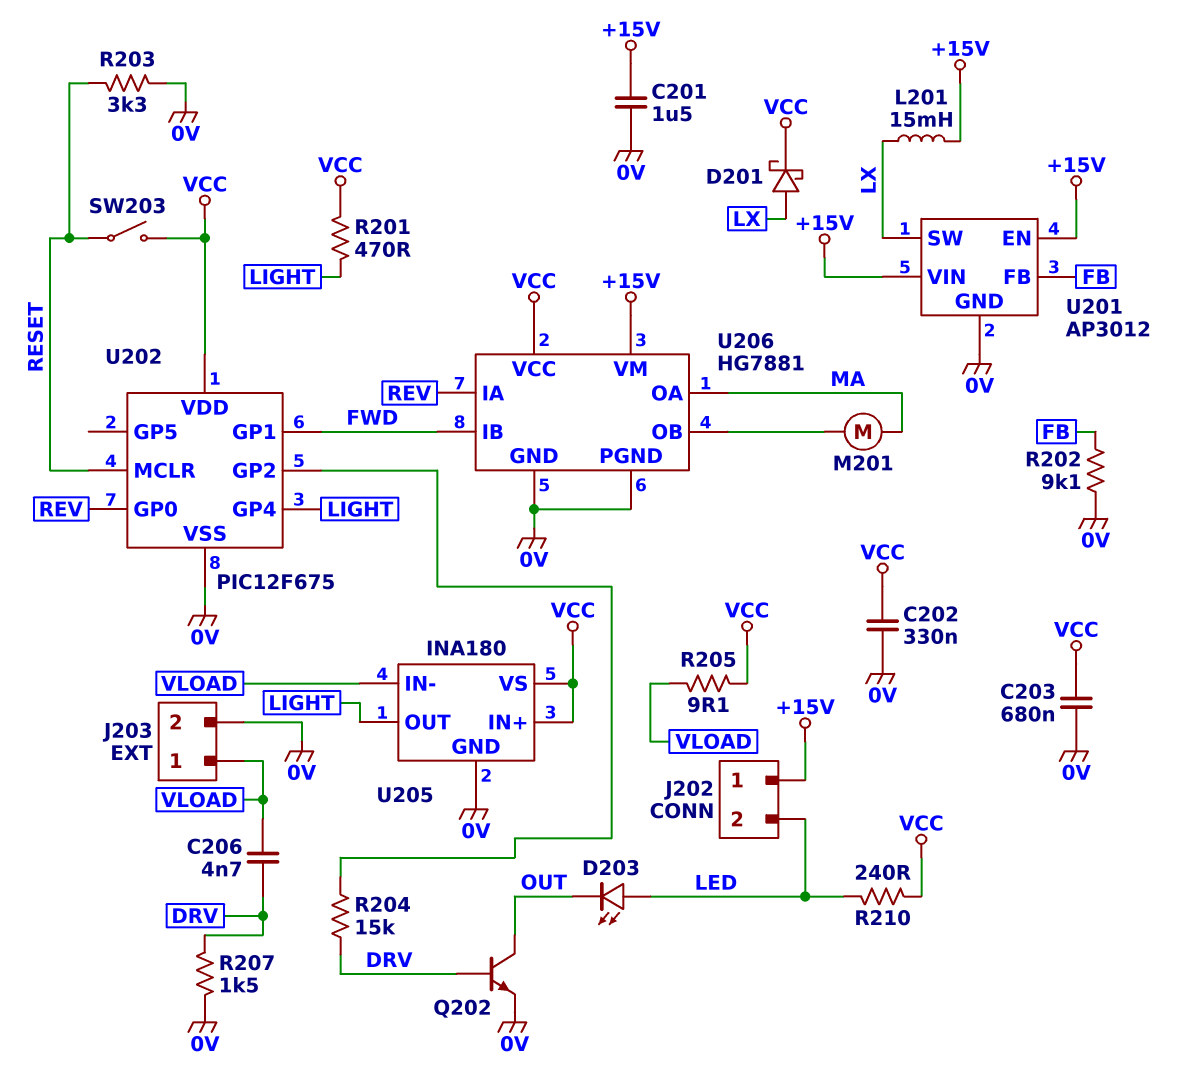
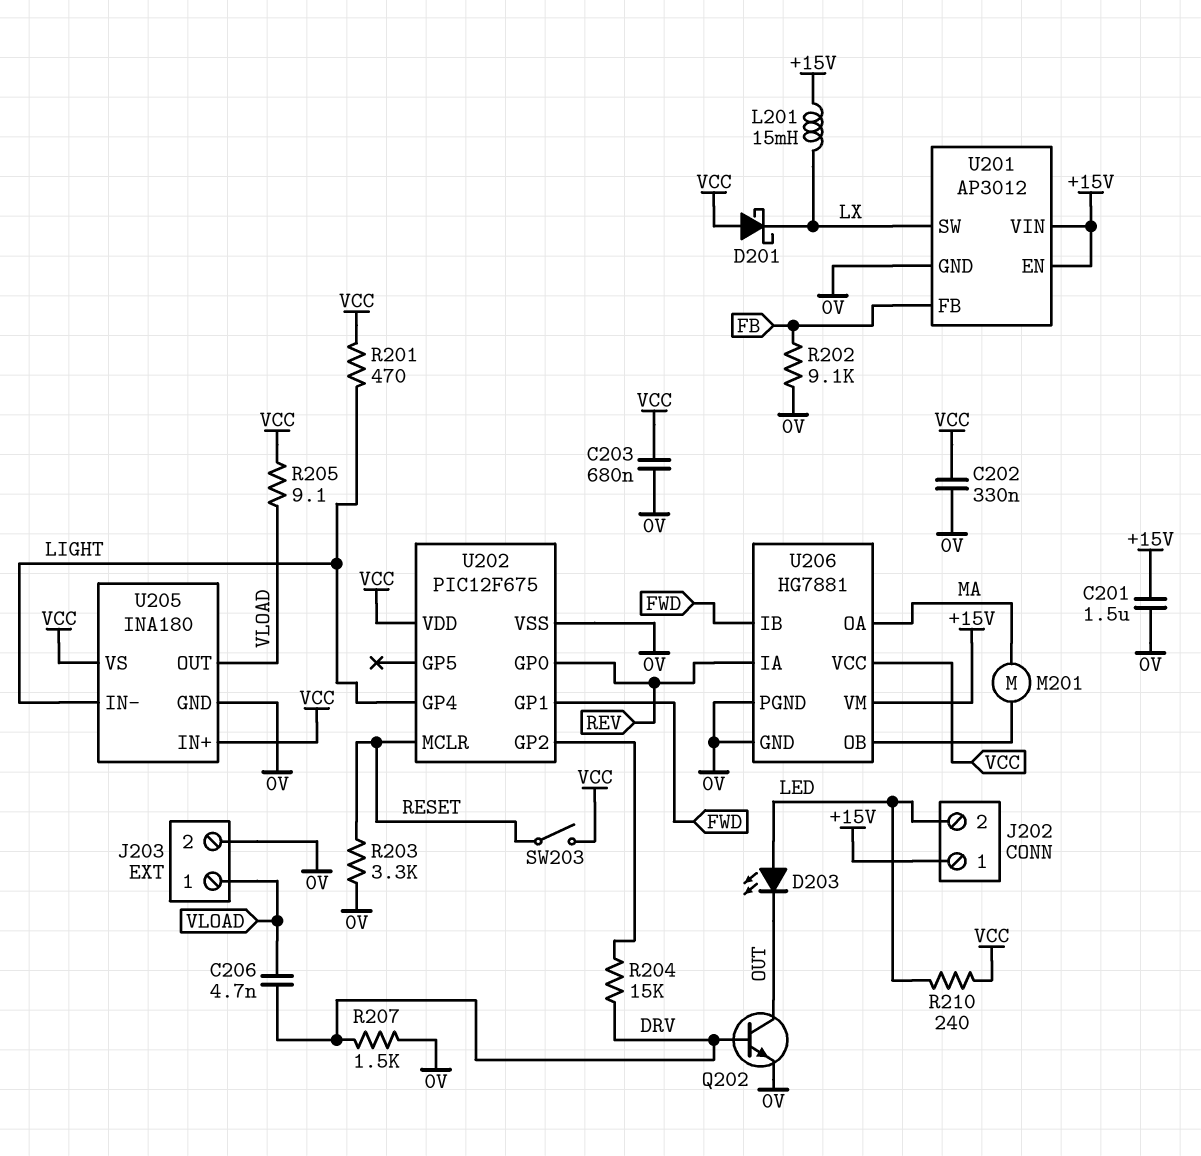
D201: schottky (A LX, K VCC) -> schottky (A VCC, K LX)
U205 pin IN-: VLOAD -> LIGHT
U205 pin OUT: LIGHT -> VLOAD

